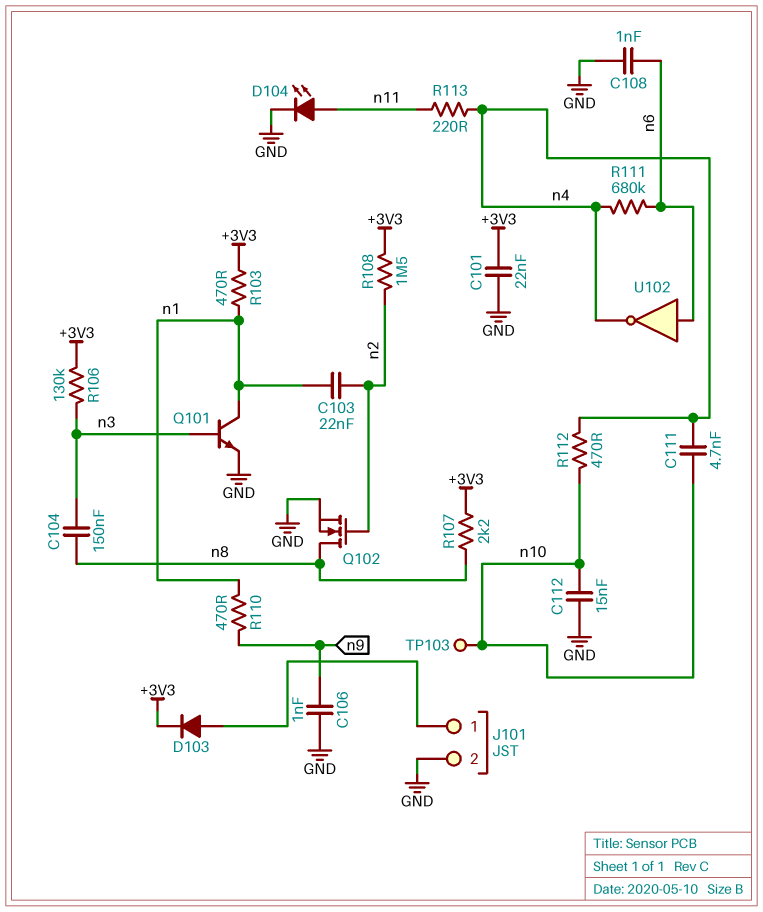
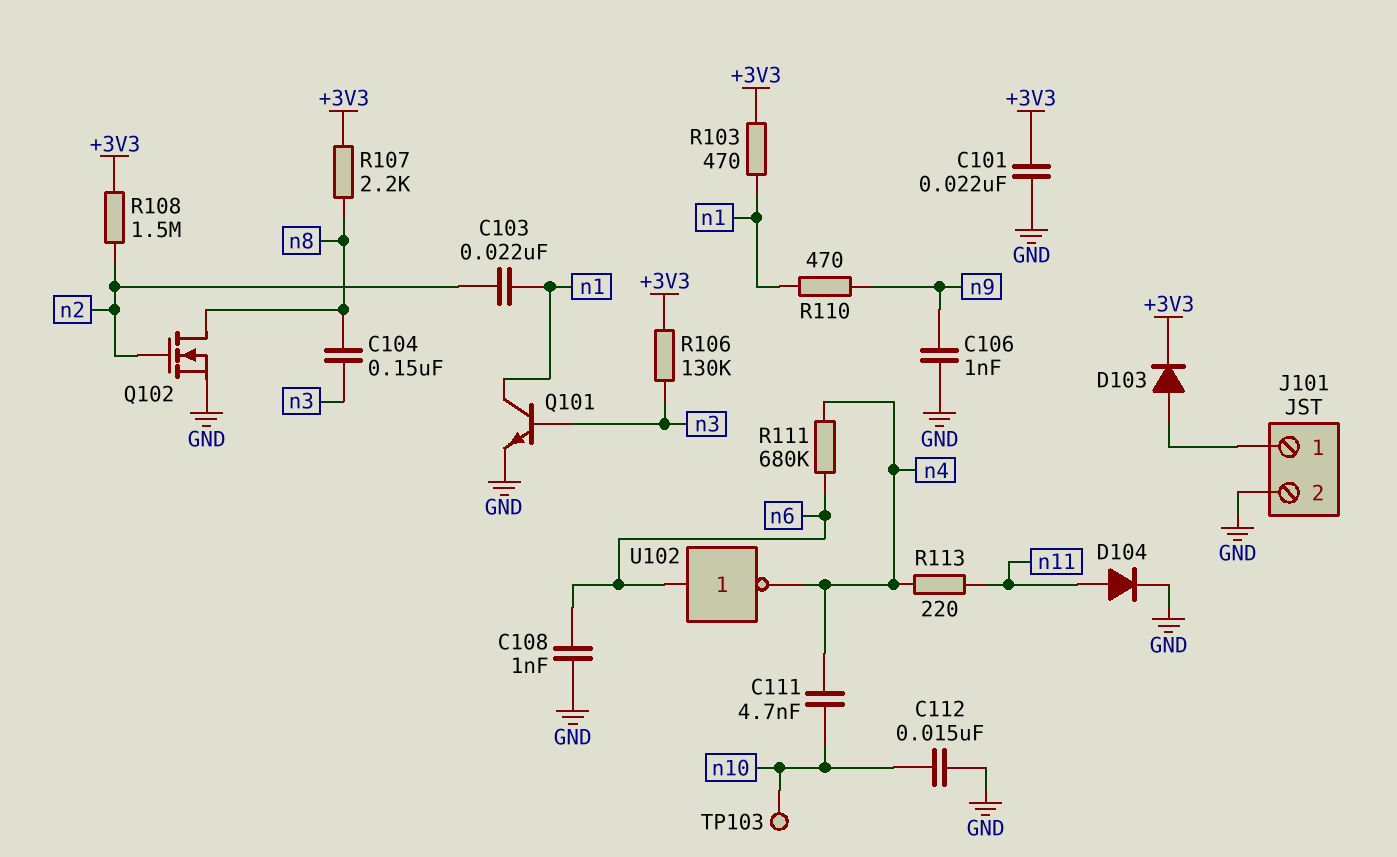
D104: LED (A n11, K GND) -> diode (A n11, K GND)
R112: 470 (n4, n10) -> none

